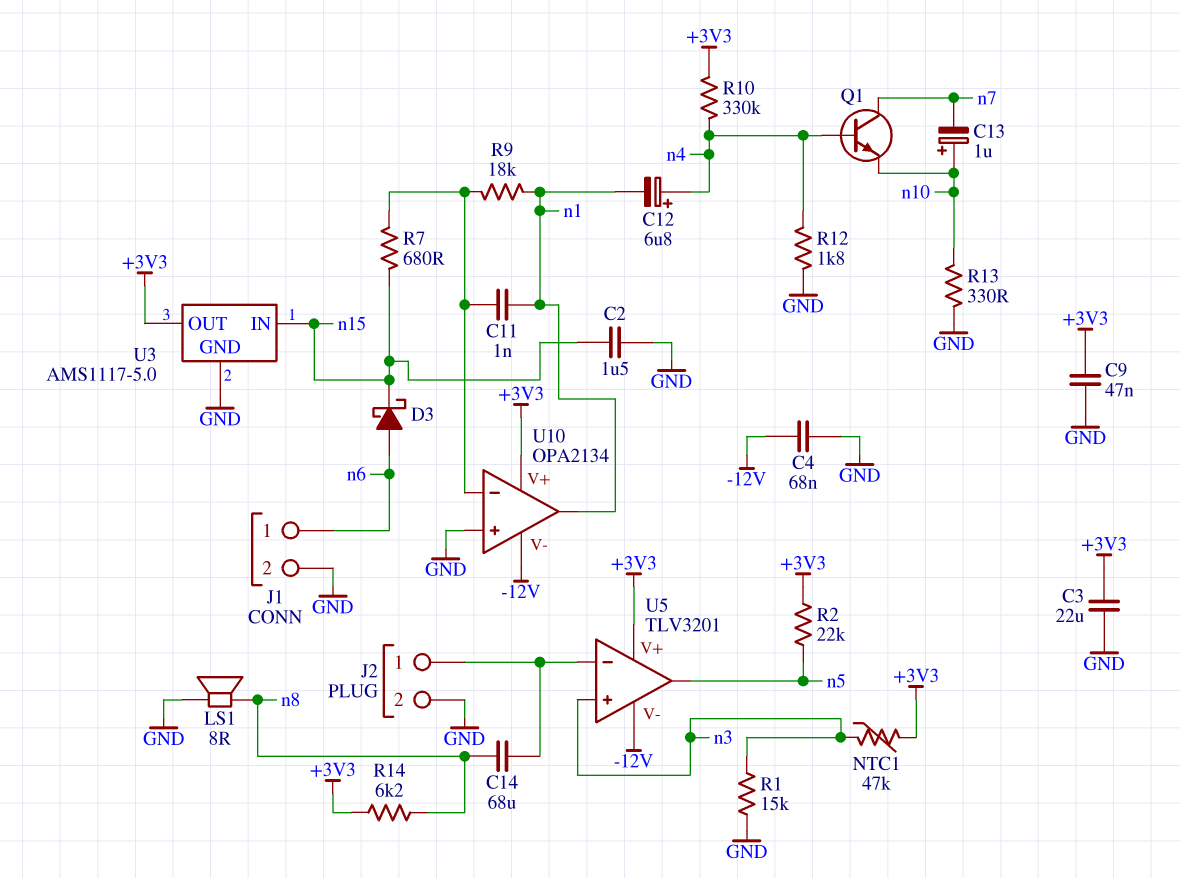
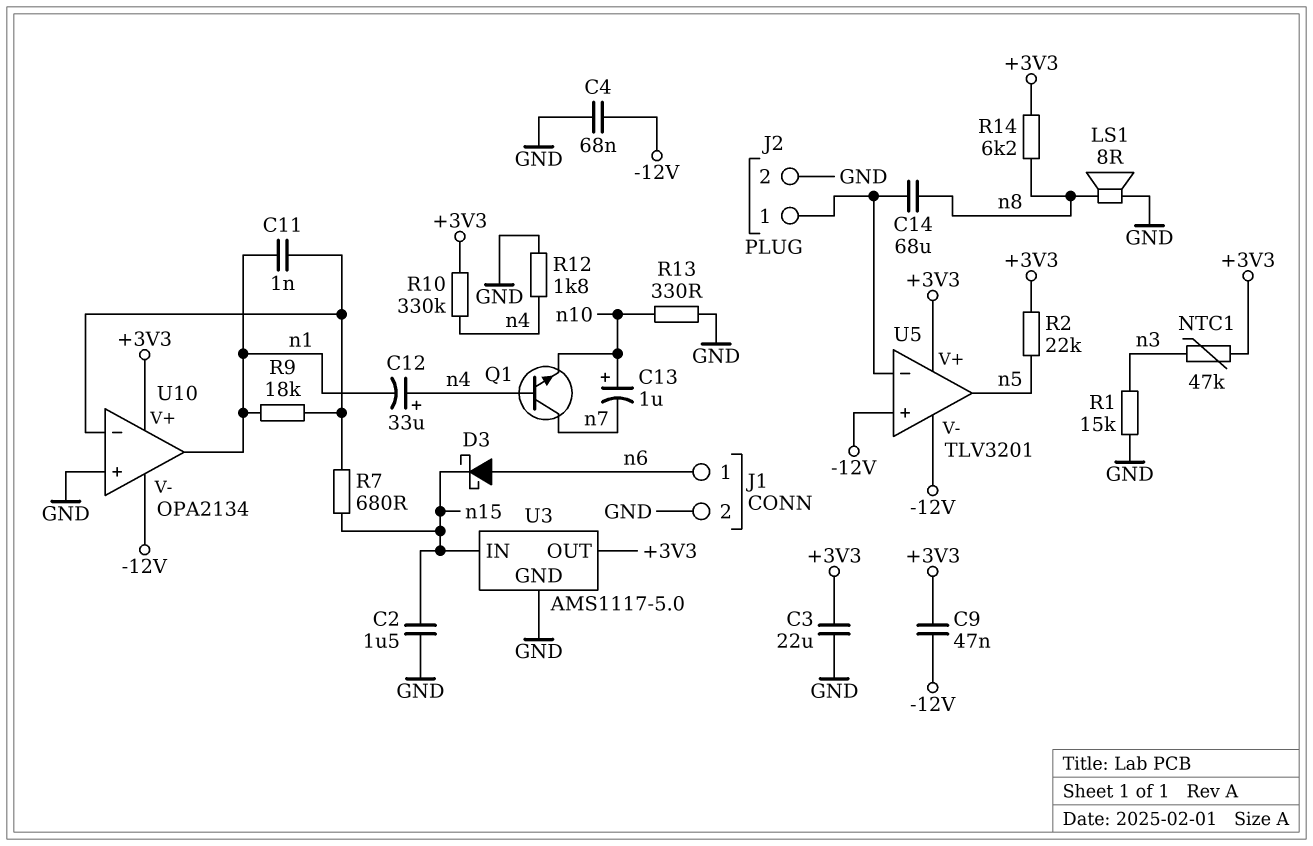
C9: 47nF (+3V3, GND) -> 47nF (+3V3, -12V)
C12: 6.8uF (plus n4, minus n1) -> 33uF (plus n4, minus n1)
U5 pin in+: n3 -> -12V

